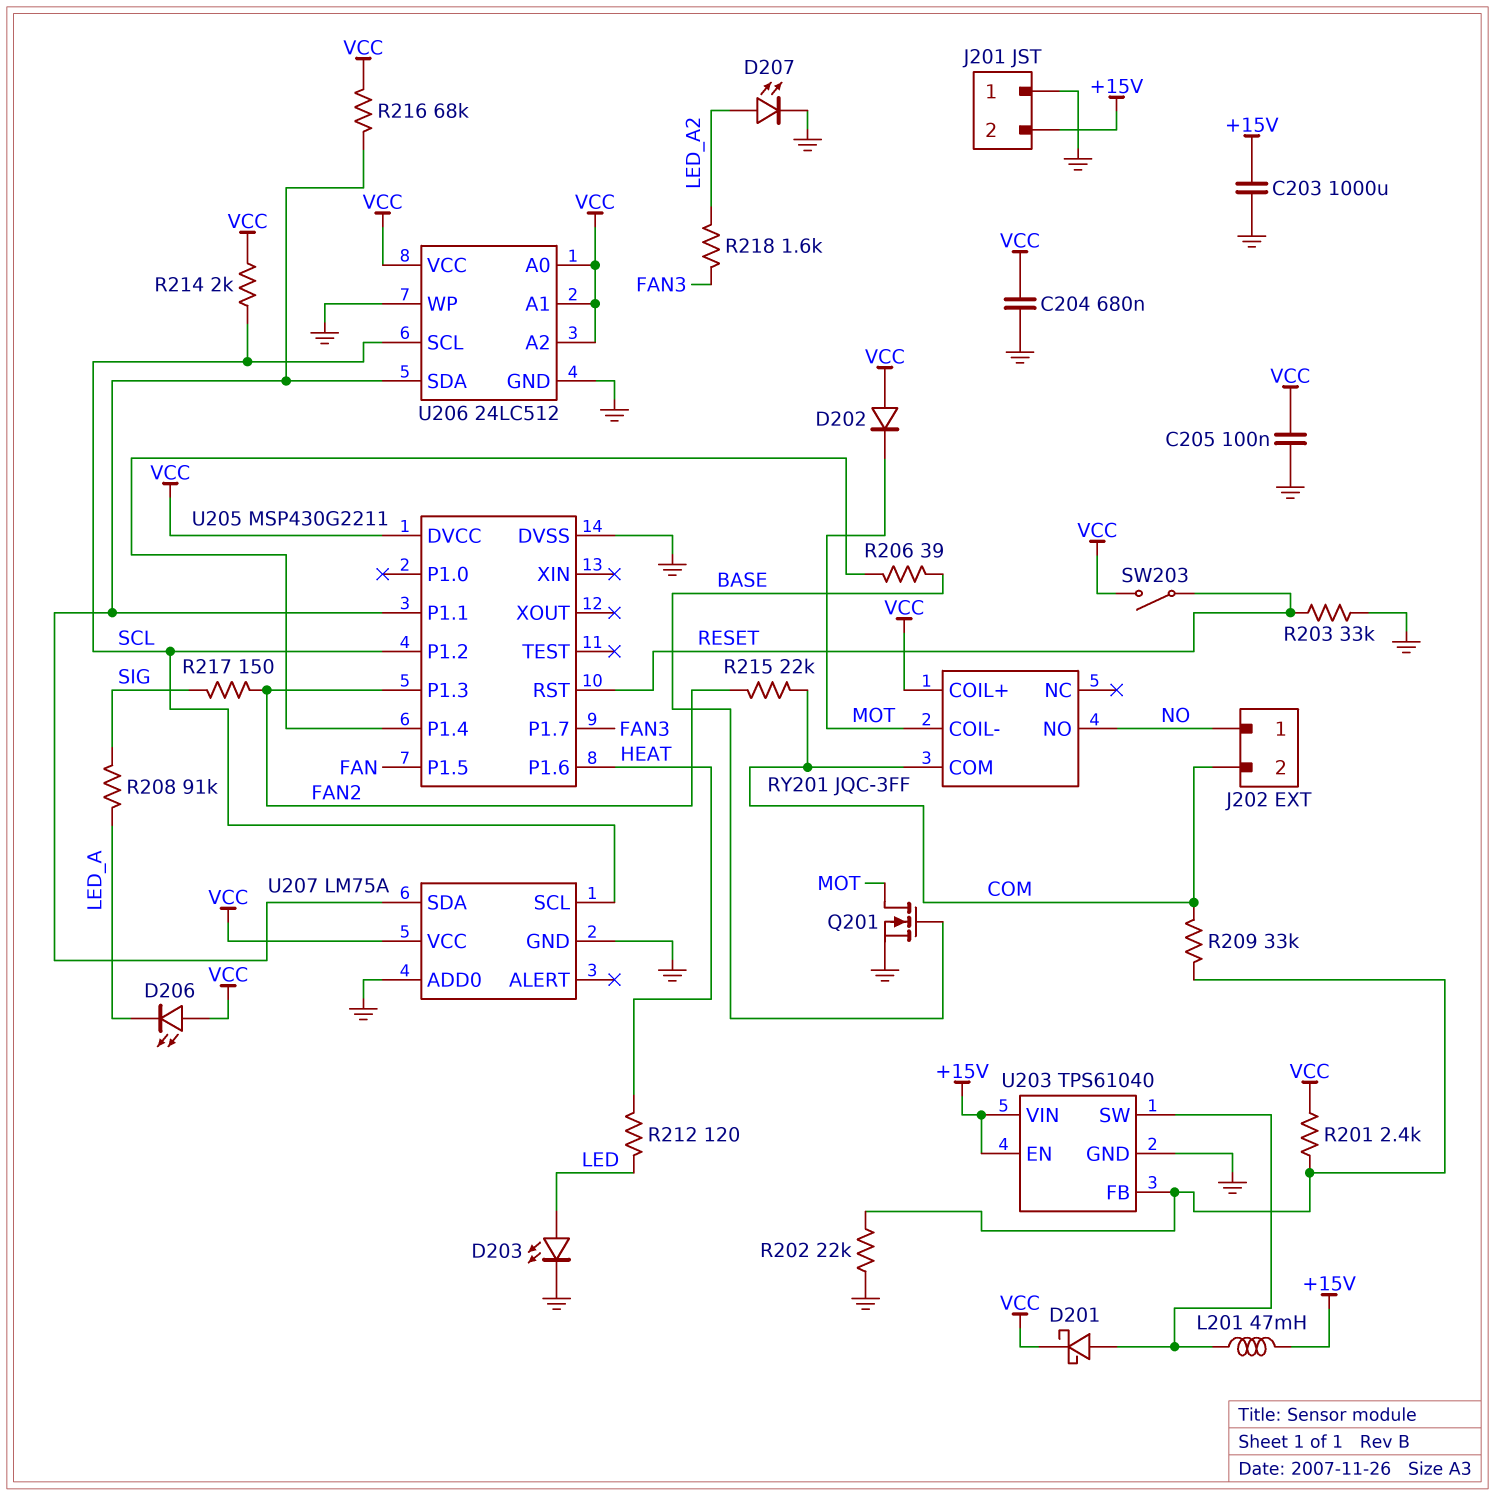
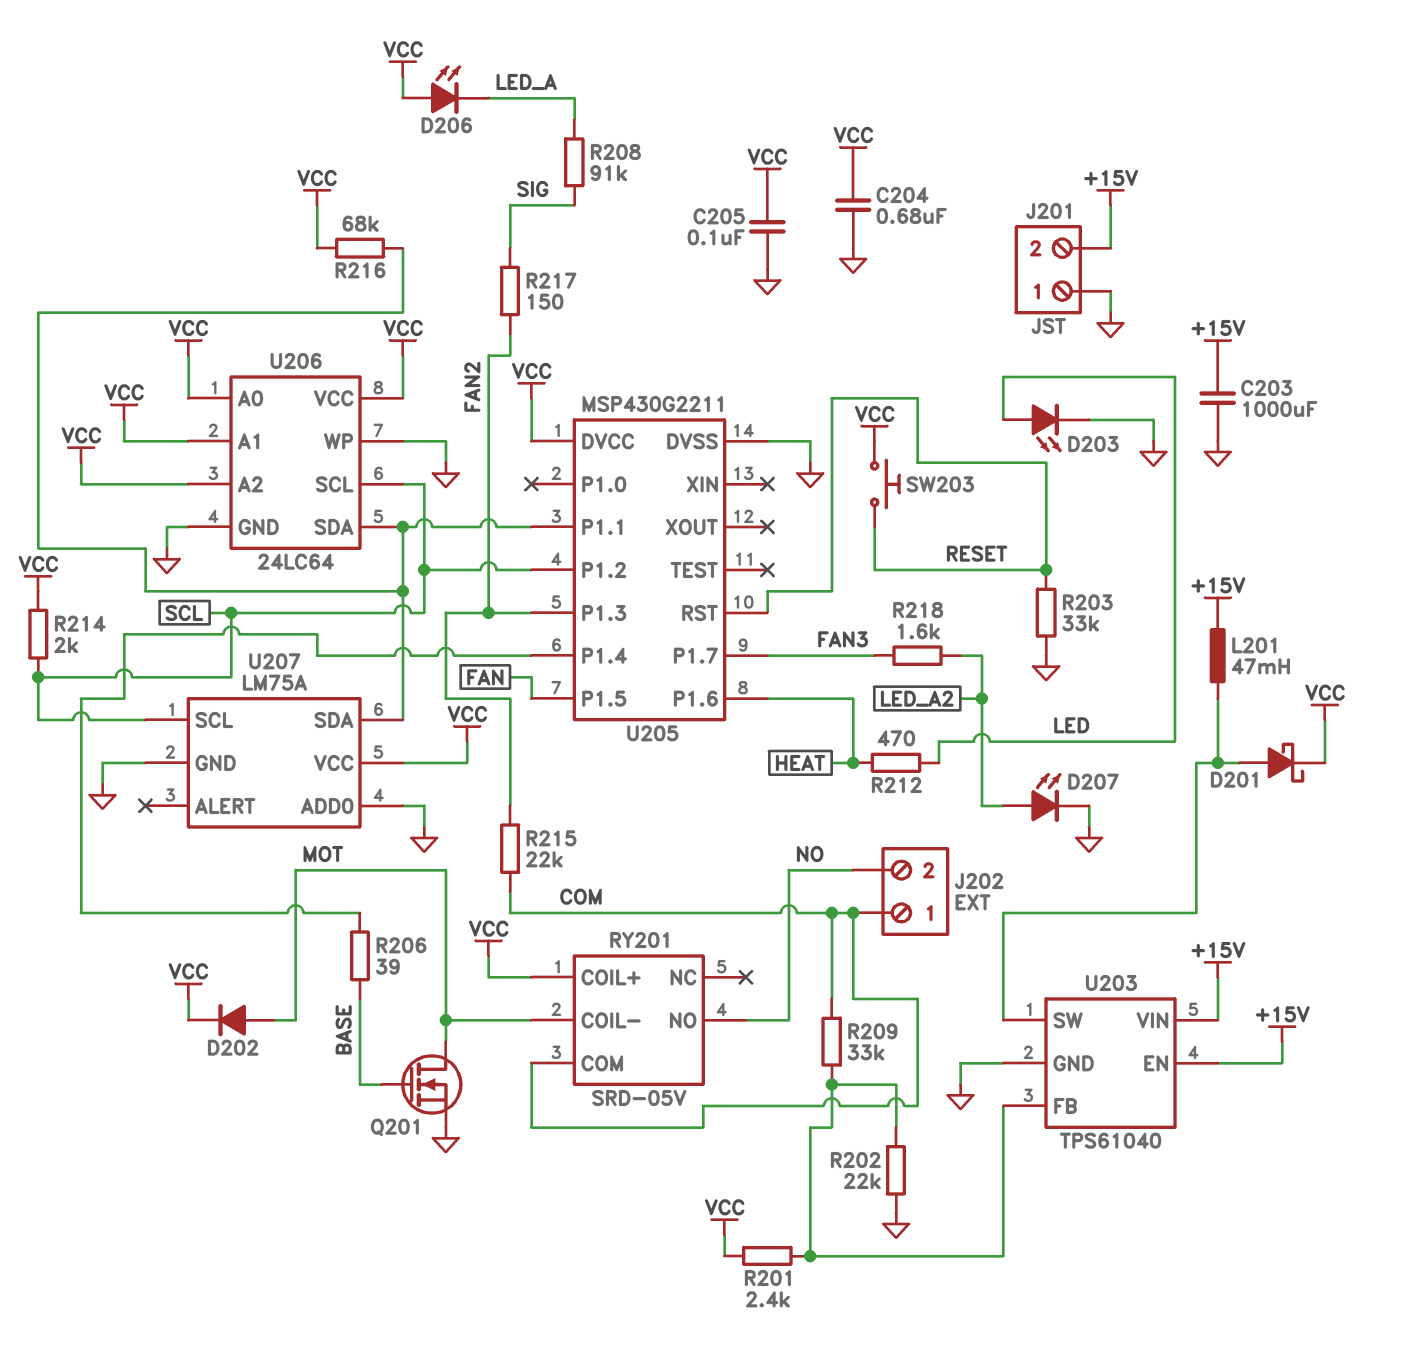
D202: diode (A VCC, K MOT) -> diode (A MOT, K VCC)
J202 pin 1: NO -> COM
J202 pin 2: COM -> NO
R212: 120 (HEAT, LED) -> 470 (HEAT, LED)
RY201: JQC-3FF -> SRD-05V
SW203: switch (RESET, VCC) -> button (RESET, VCC)
U206: 24LC512 -> 24LC64

